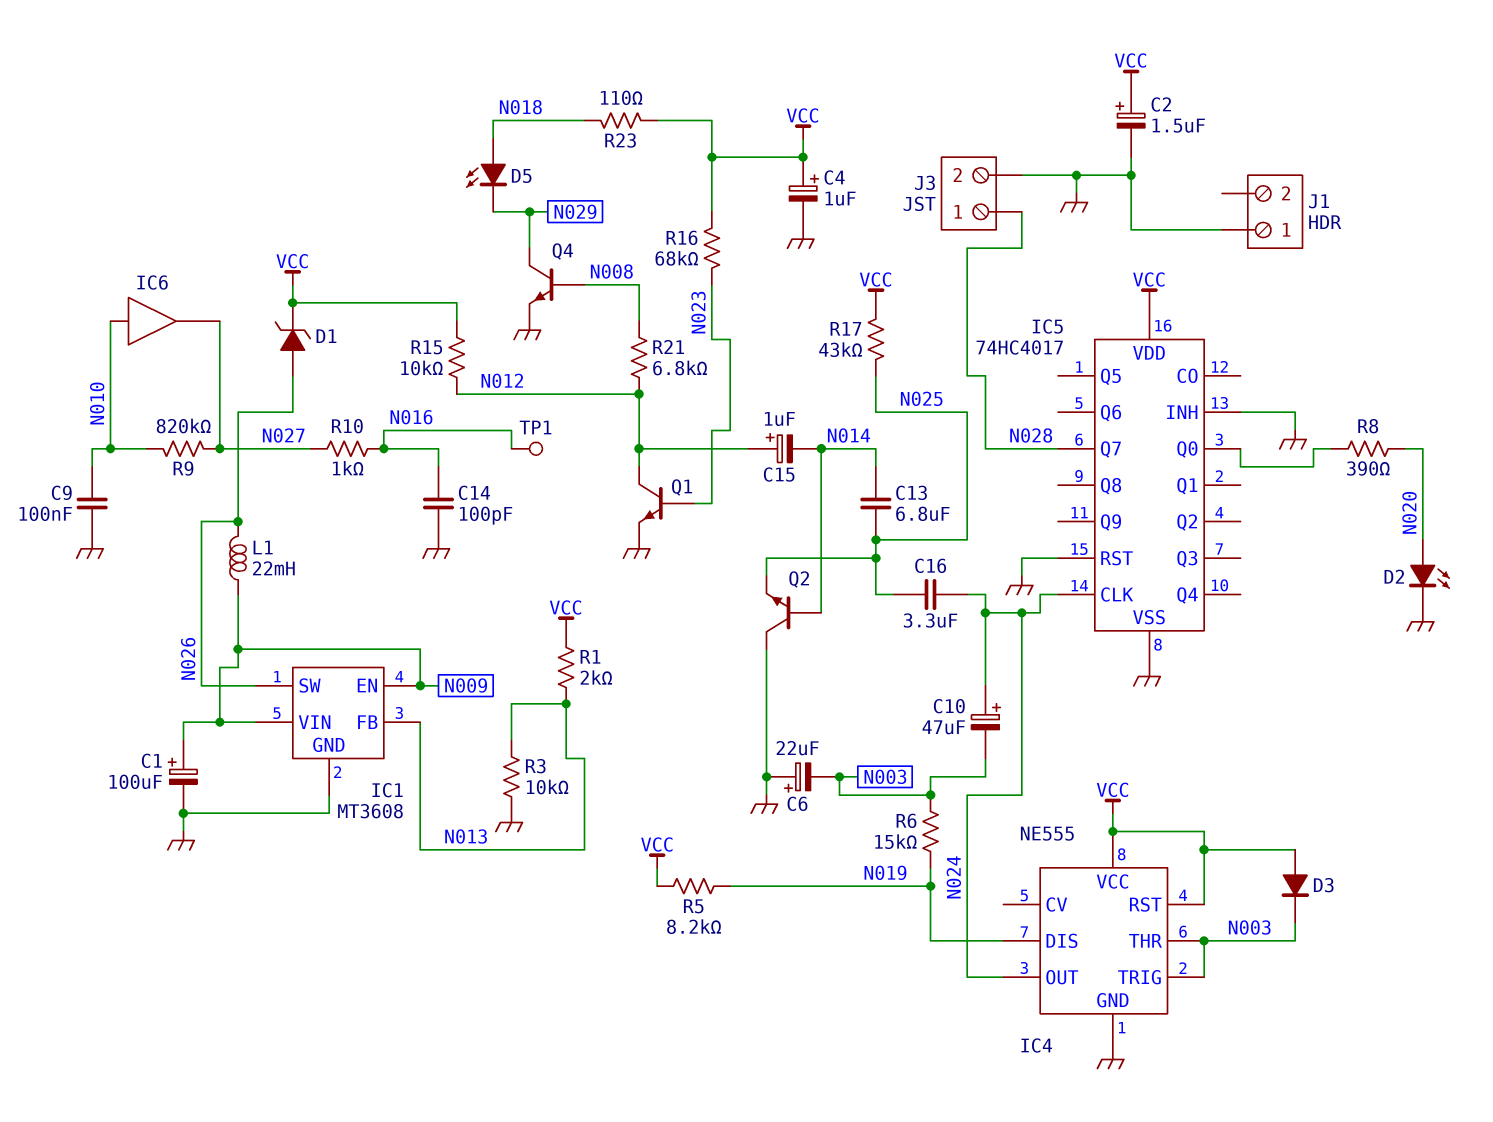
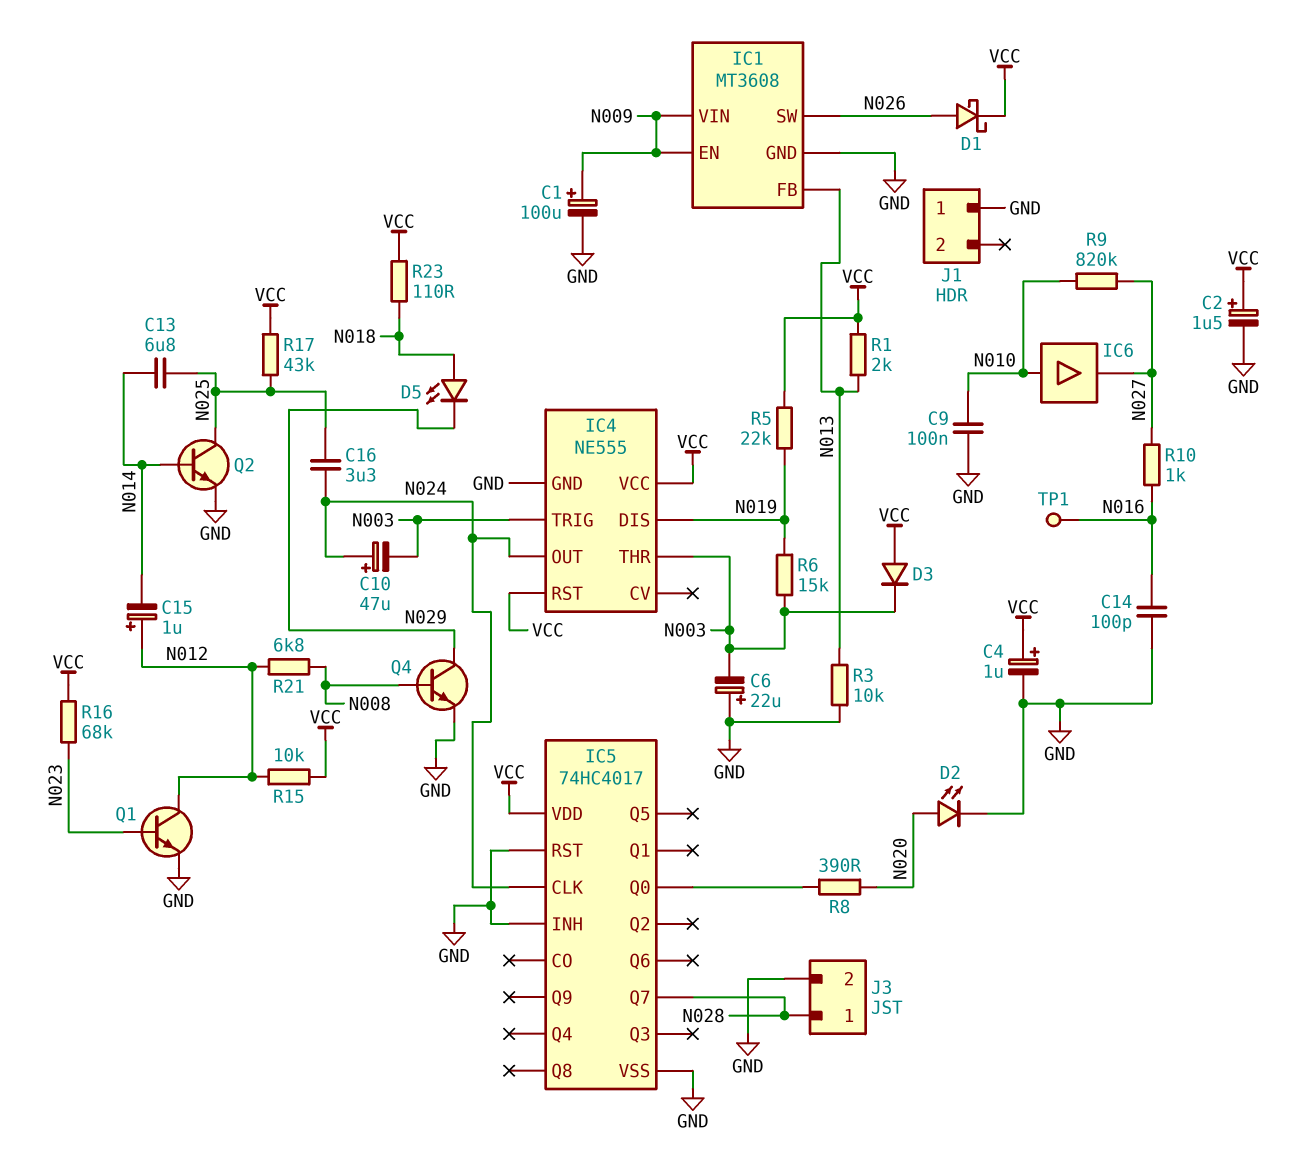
D1: zener (A N026, K VCC) -> schottky (A N026, K VCC)
L1: 22mH (N009, N026) -> none
Q2: NPN (B N014, C GND, E N025) -> NPN (B N014, C N025, E GND)
R5: 8.2k (N019, VCC) -> 22k (N019, VCC)

